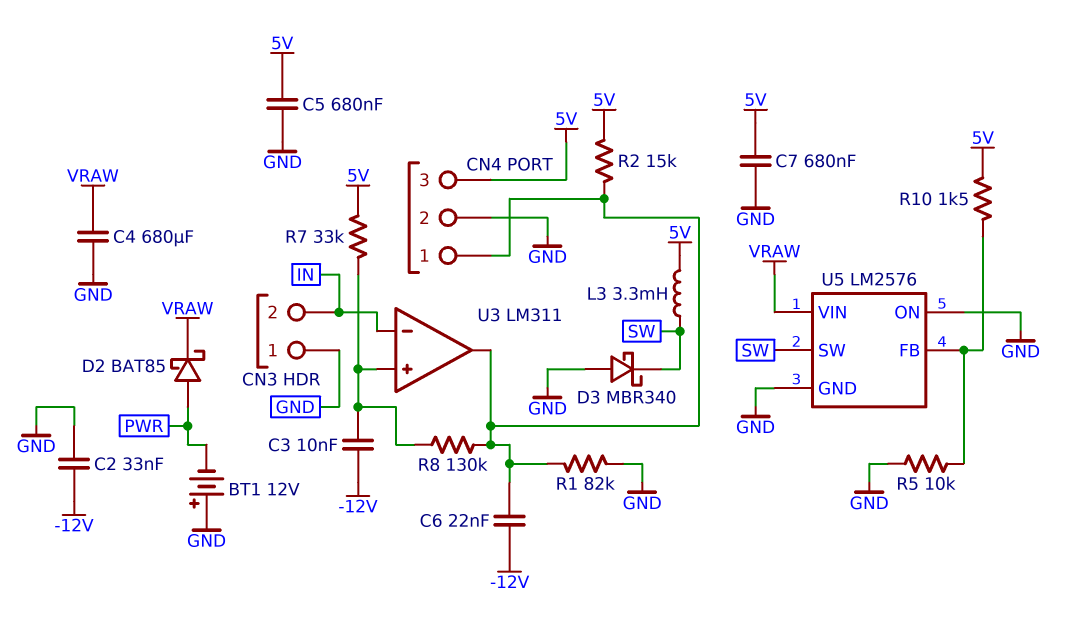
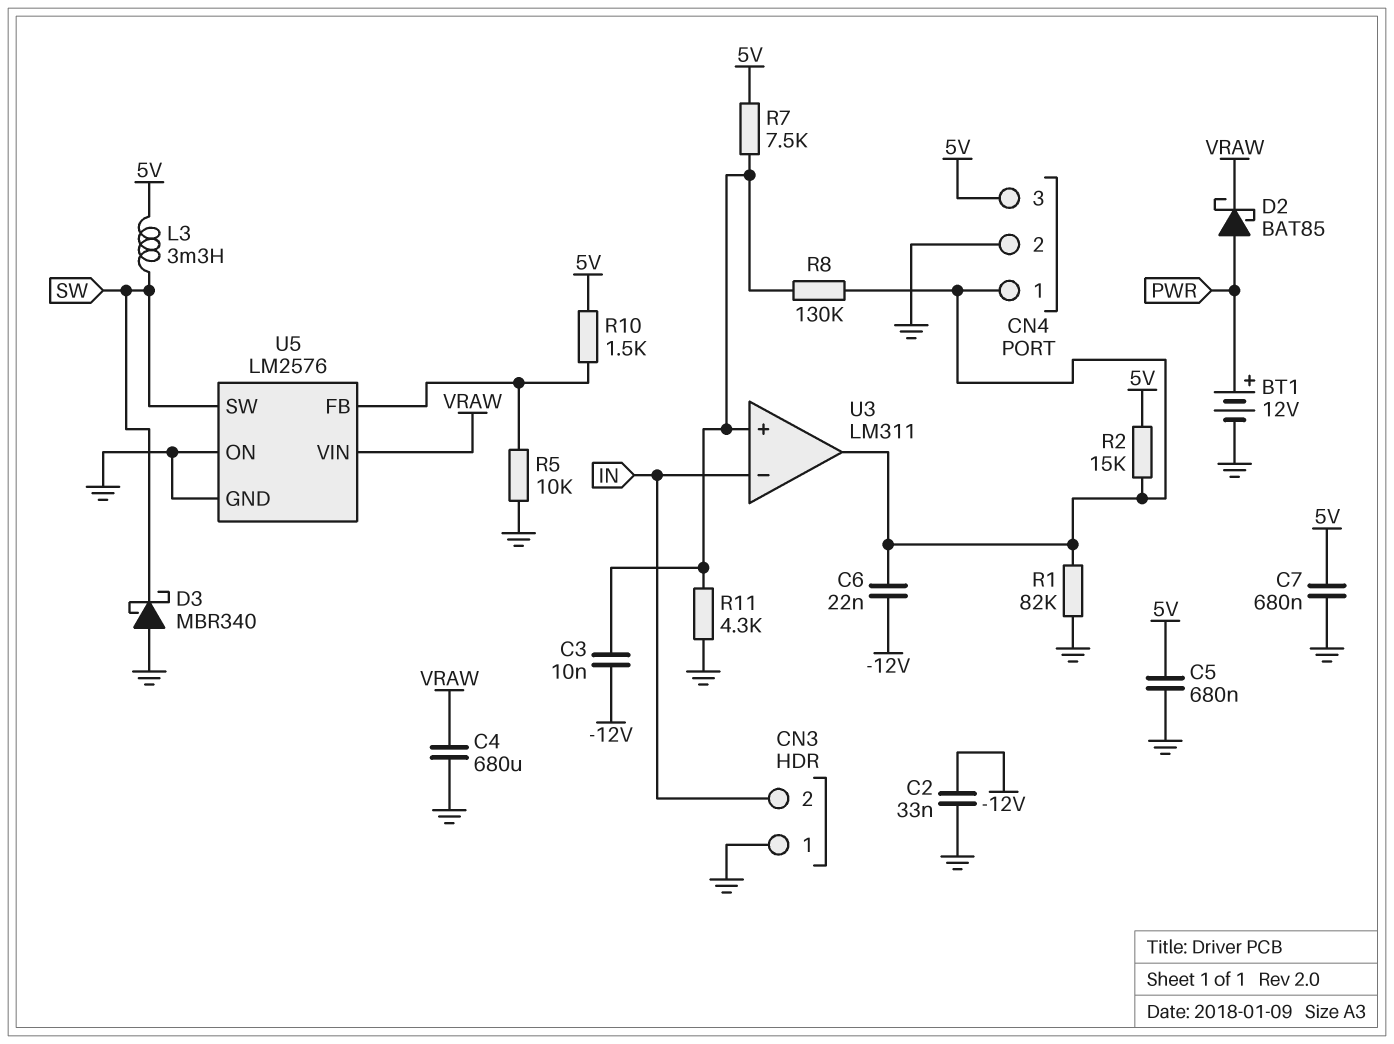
BT1: 12V (plus GND, minus PWR) -> 12V (plus PWR, minus GND)
R7: 33k (5V, U3/in+) -> 7.5k (5V, U3/in+)
R11: none -> 4.3k (GND, U3/in+)

